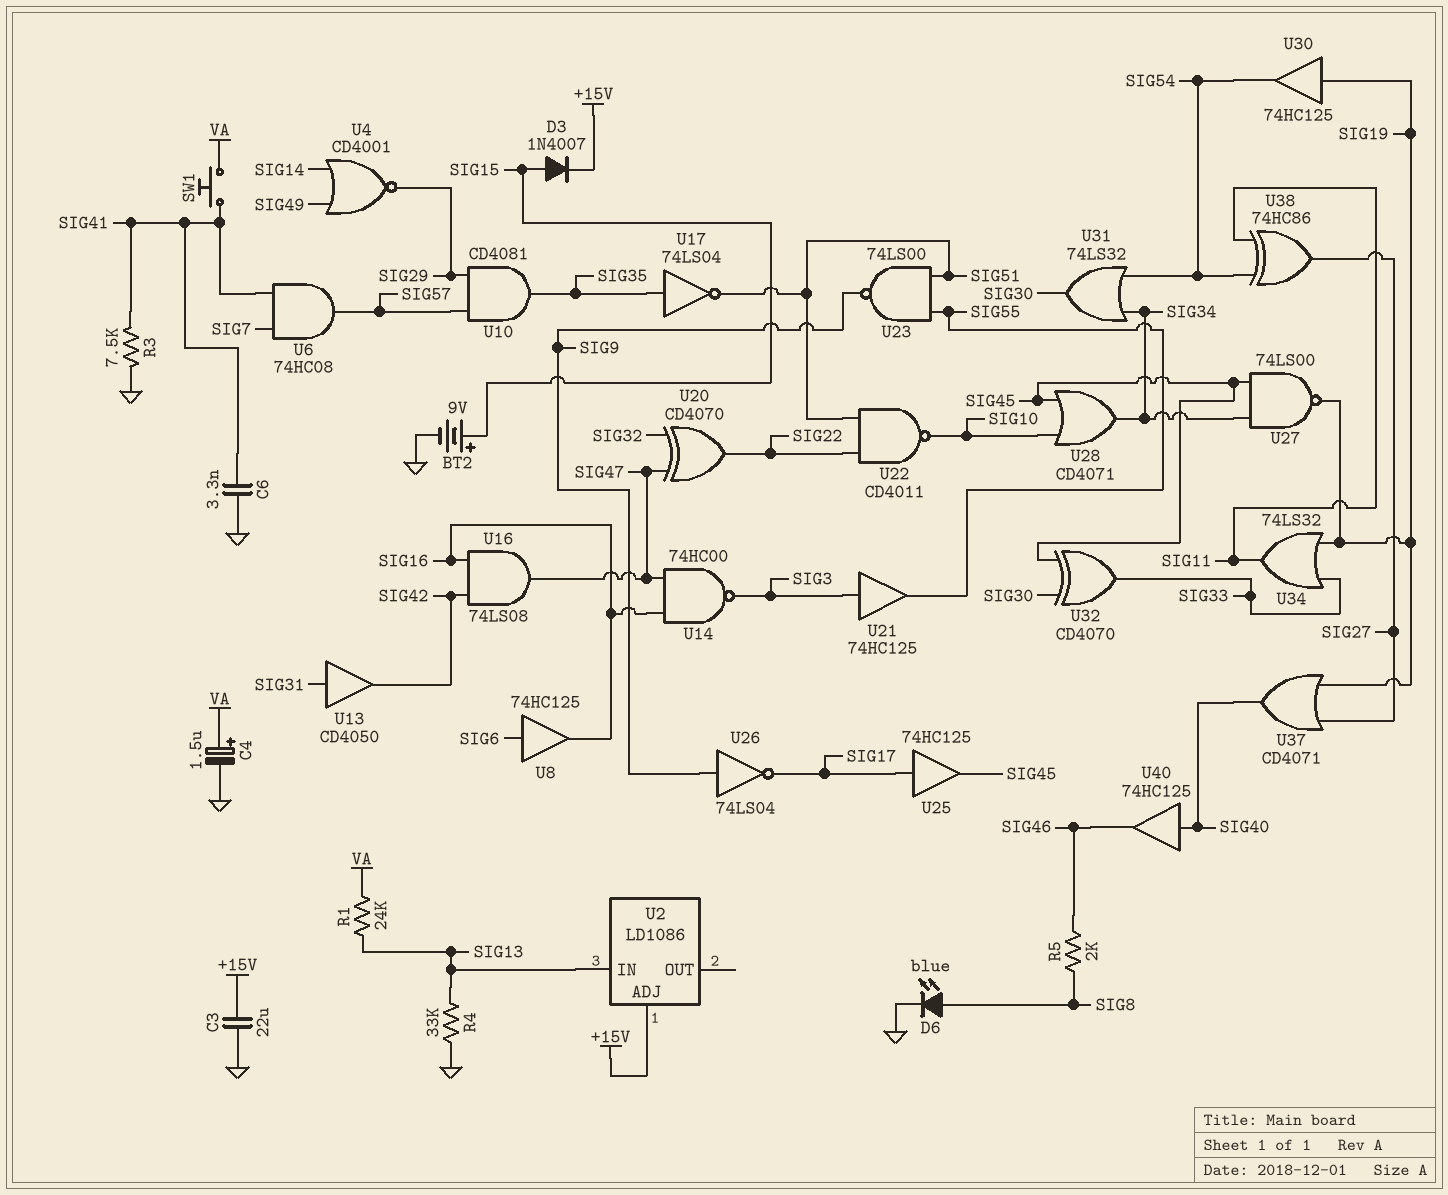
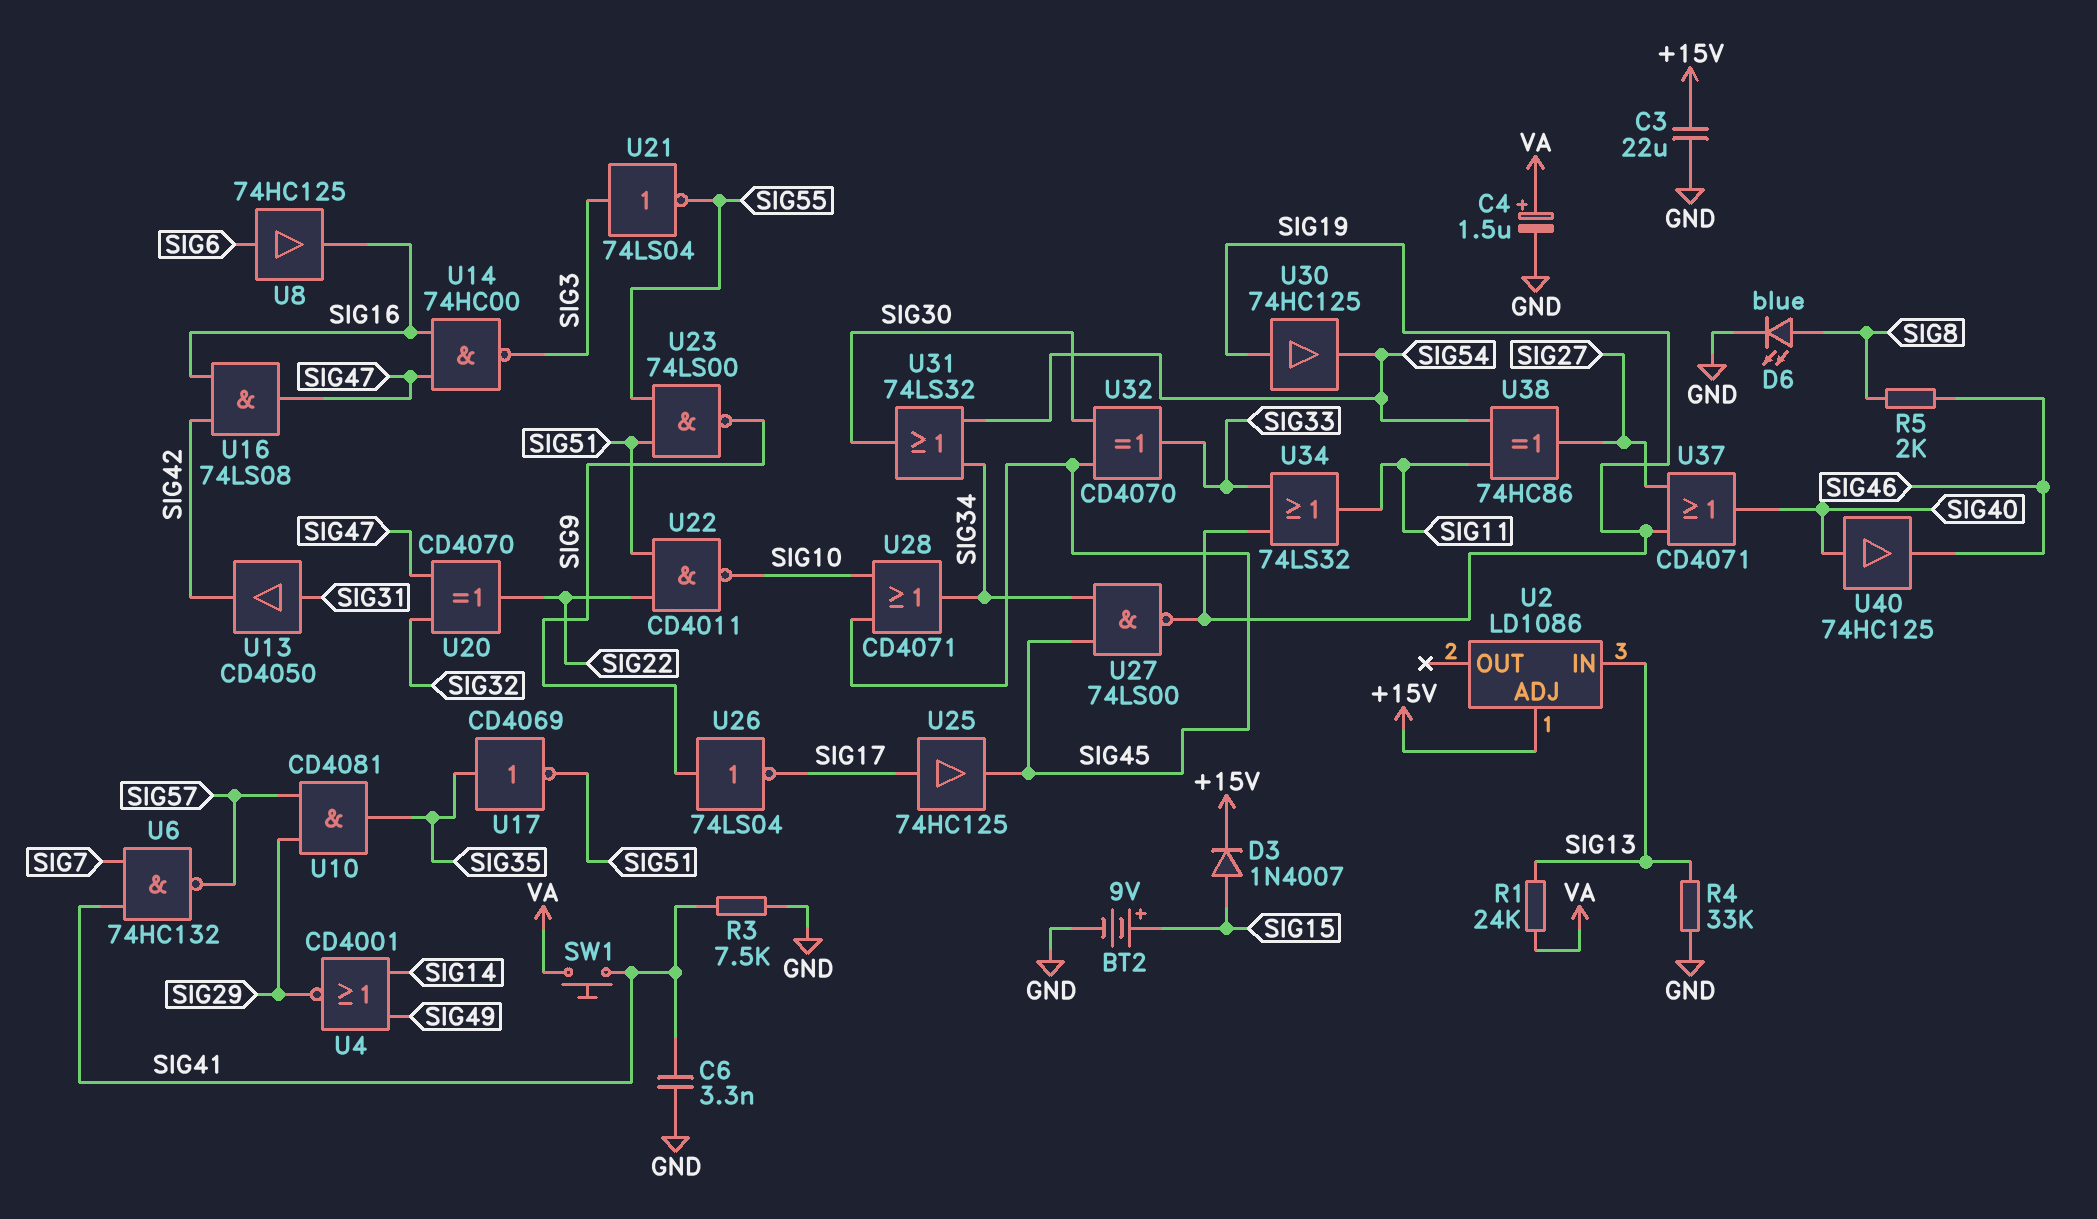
U6: AND 74HC08 (in SIG7, in SIG41, out SIG57) -> NAND 74HC132 (in SIG7, in SIG41, out SIG57)
U17: NOT 74LS04 (in SIG35, out SIG51) -> NOT CD4069 (in SIG35, out SIG51)
U21: buffer 74HC125 (in SIG3, out SIG55) -> NOT 74LS04 (in SIG3, out SIG55)

